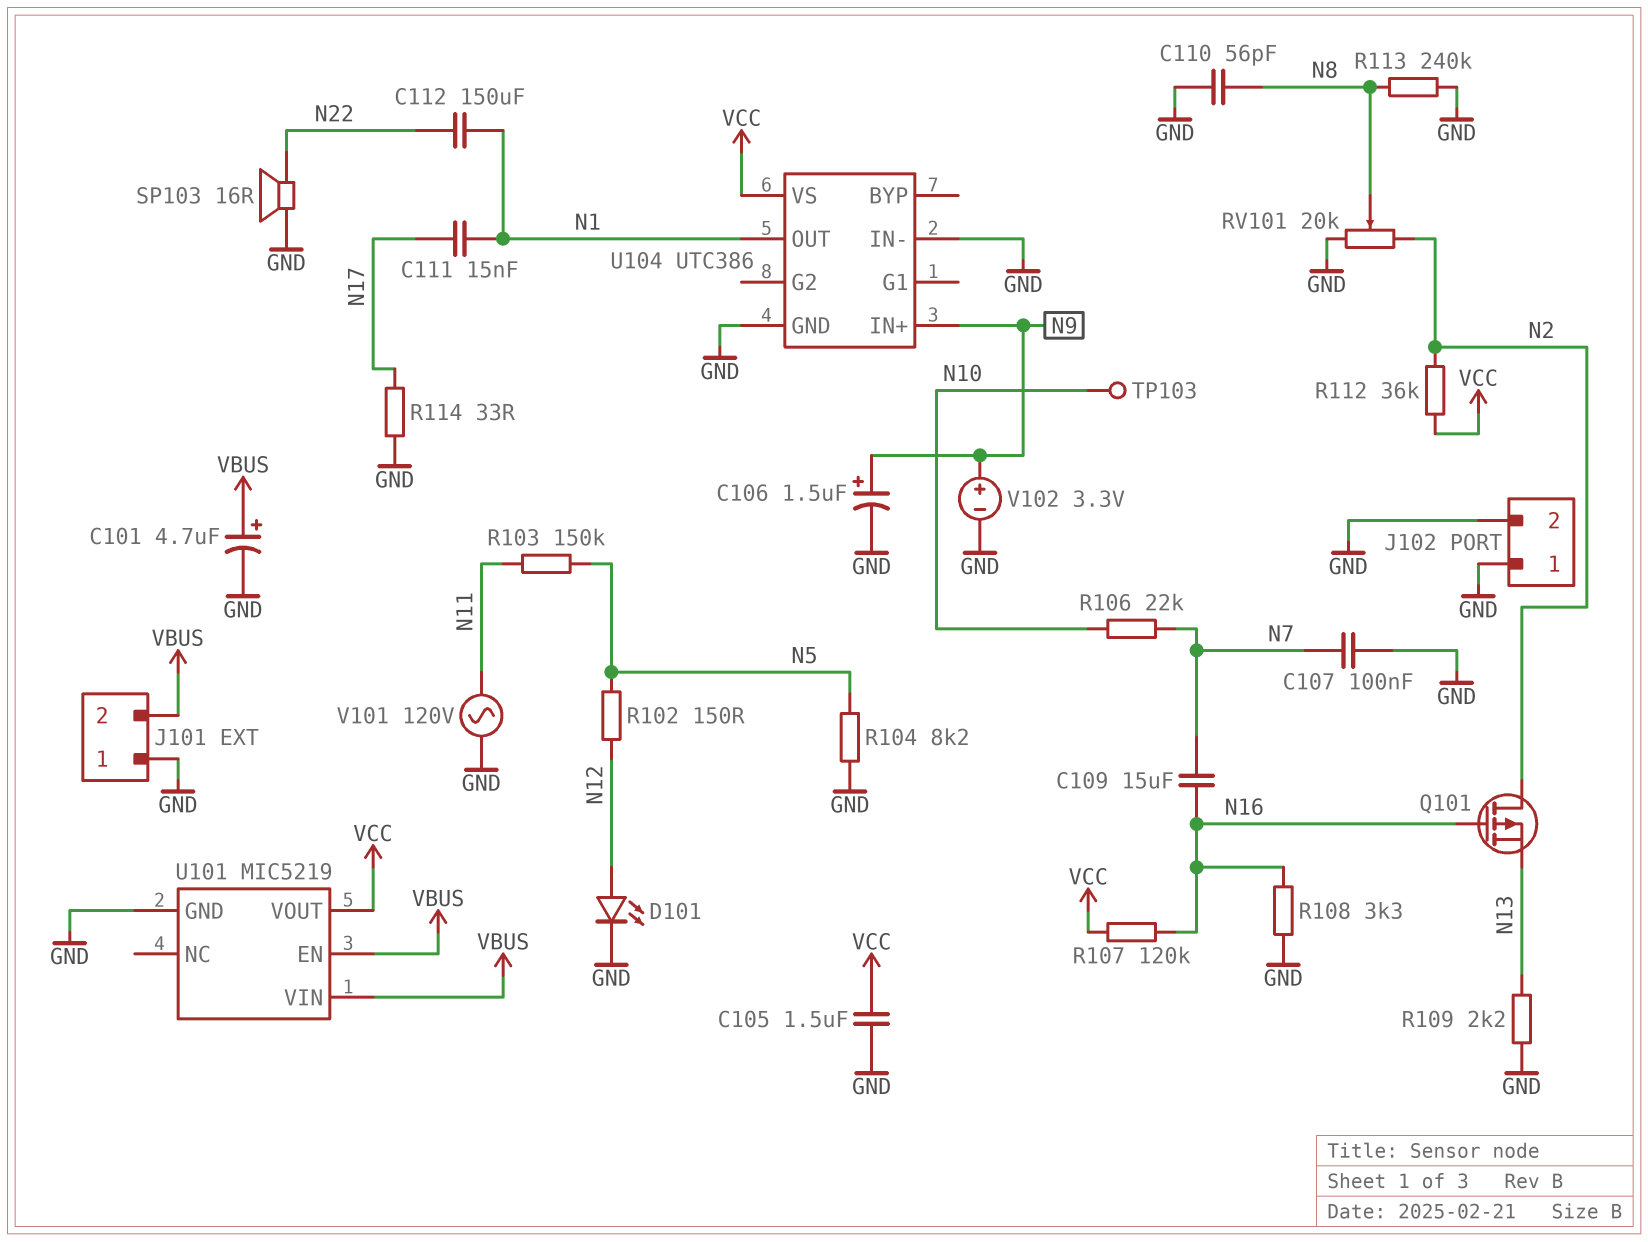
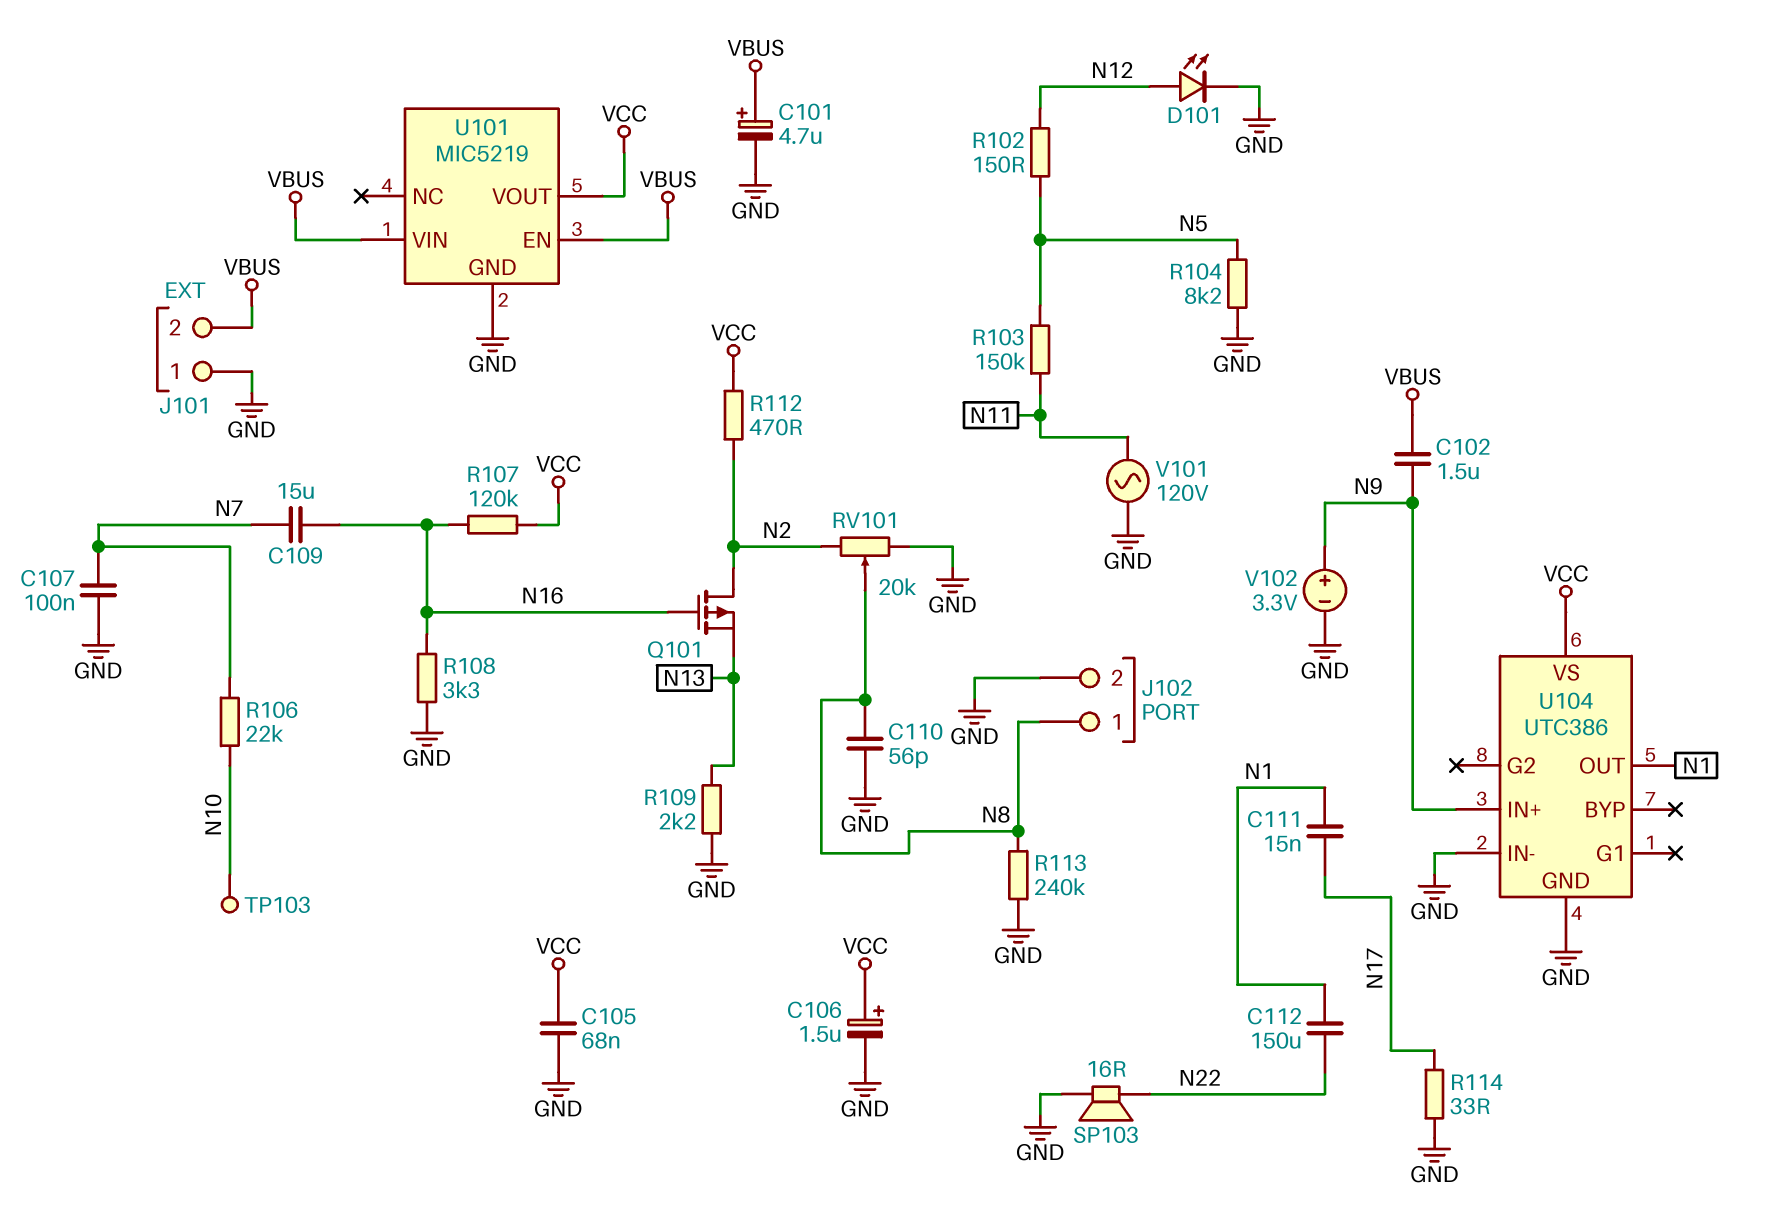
C102: none -> 1.5uF (N9, VBUS)
C105: 1.5uF (GND, VCC) -> 68nF (GND, VCC)
C106: 1.5uF (plus N9, minus GND) -> 1.5uF (plus VCC, minus GND)
J102 pin 1: GND -> N8
R112: 36k (N2, VCC) -> 470 (N2, VCC)

